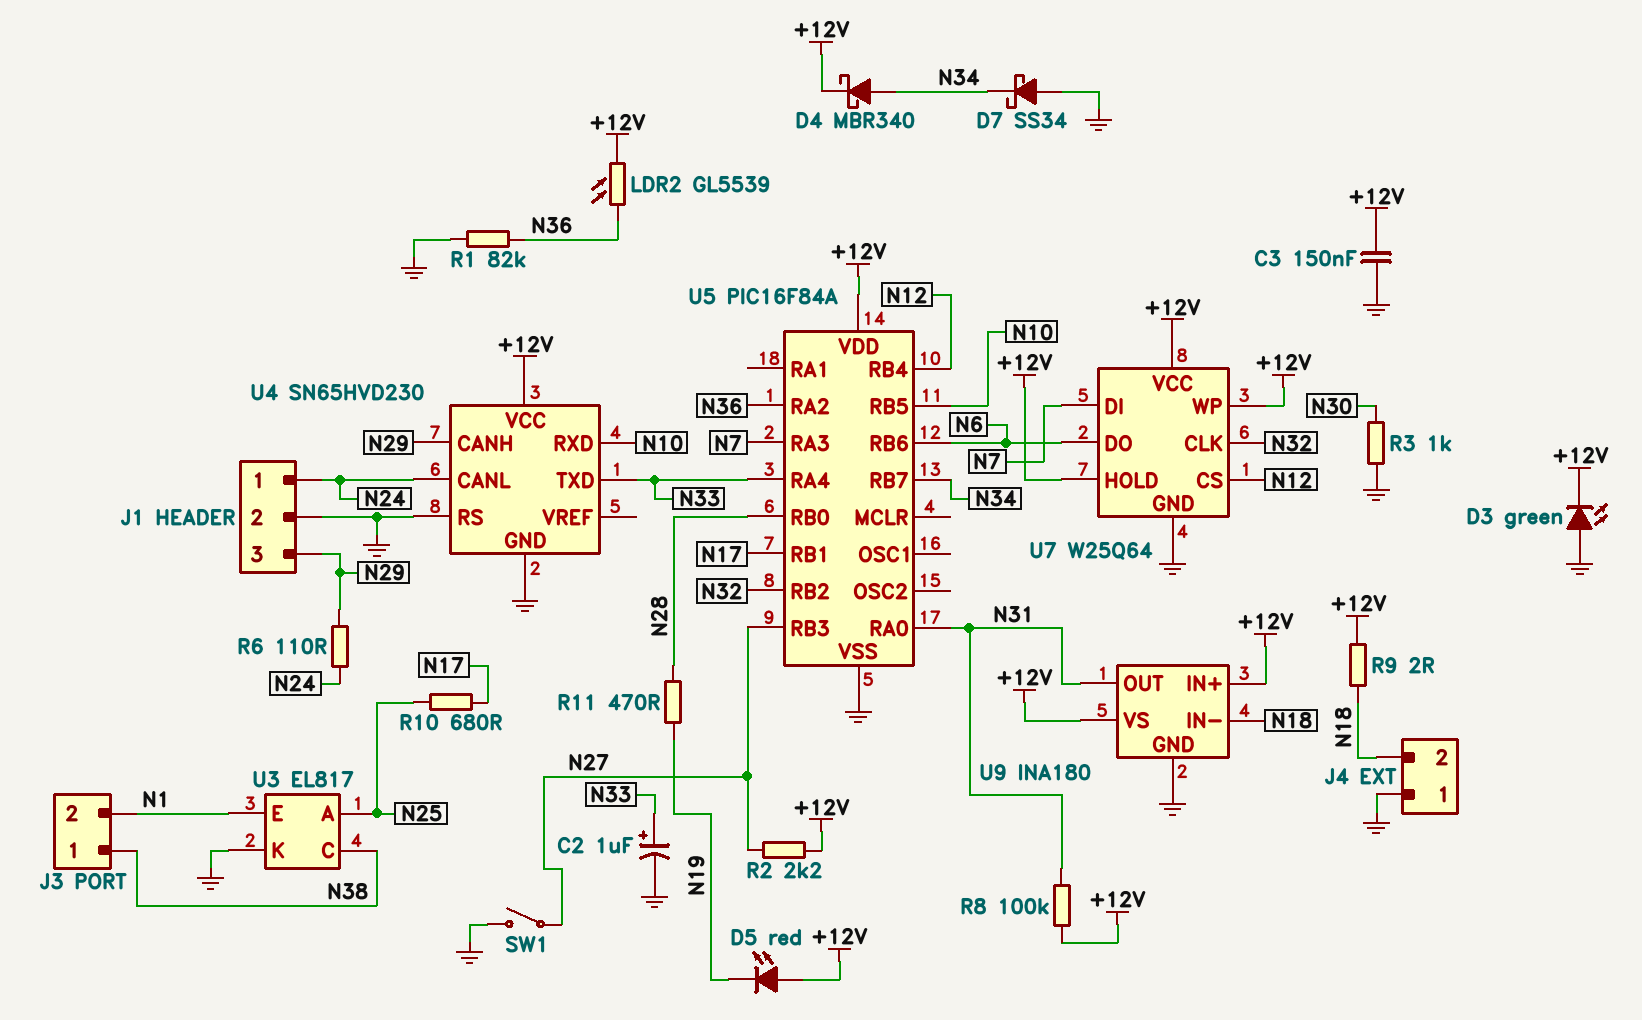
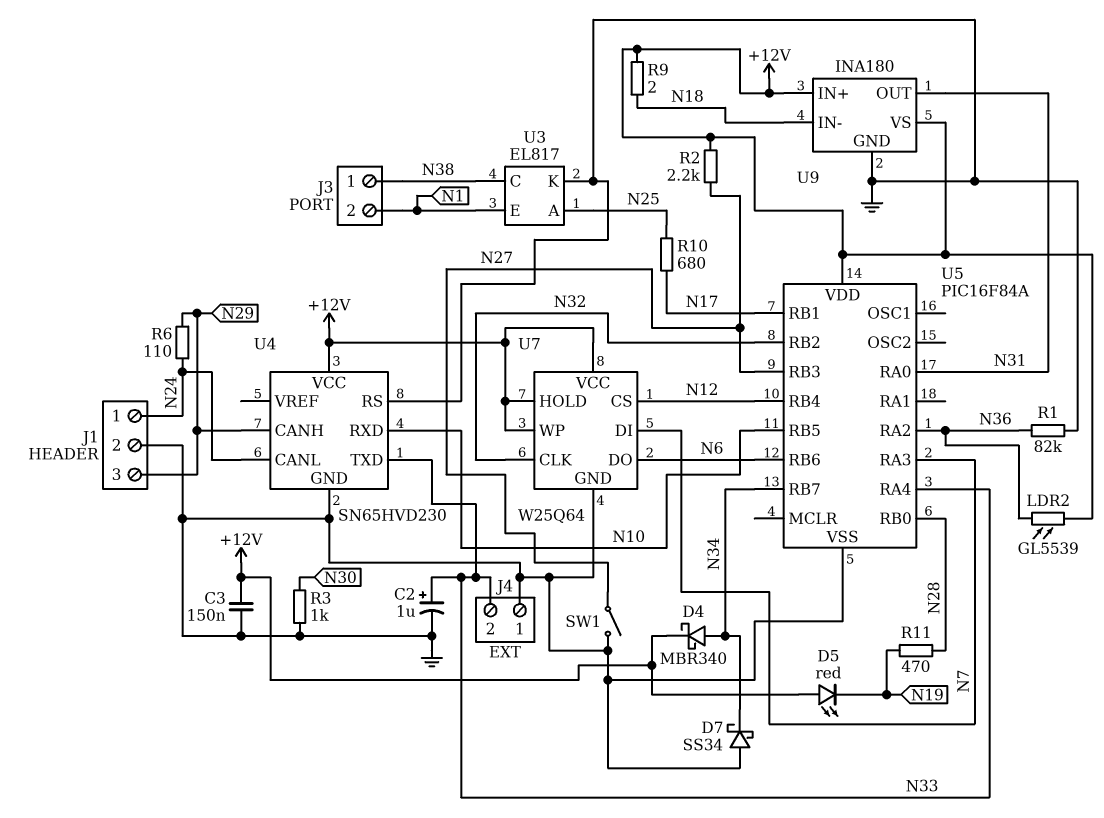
D3: LED green (A GND, K +12V) -> none
J4 pin 2: N18 -> N33
R8: 100k (+12V, N31) -> none

